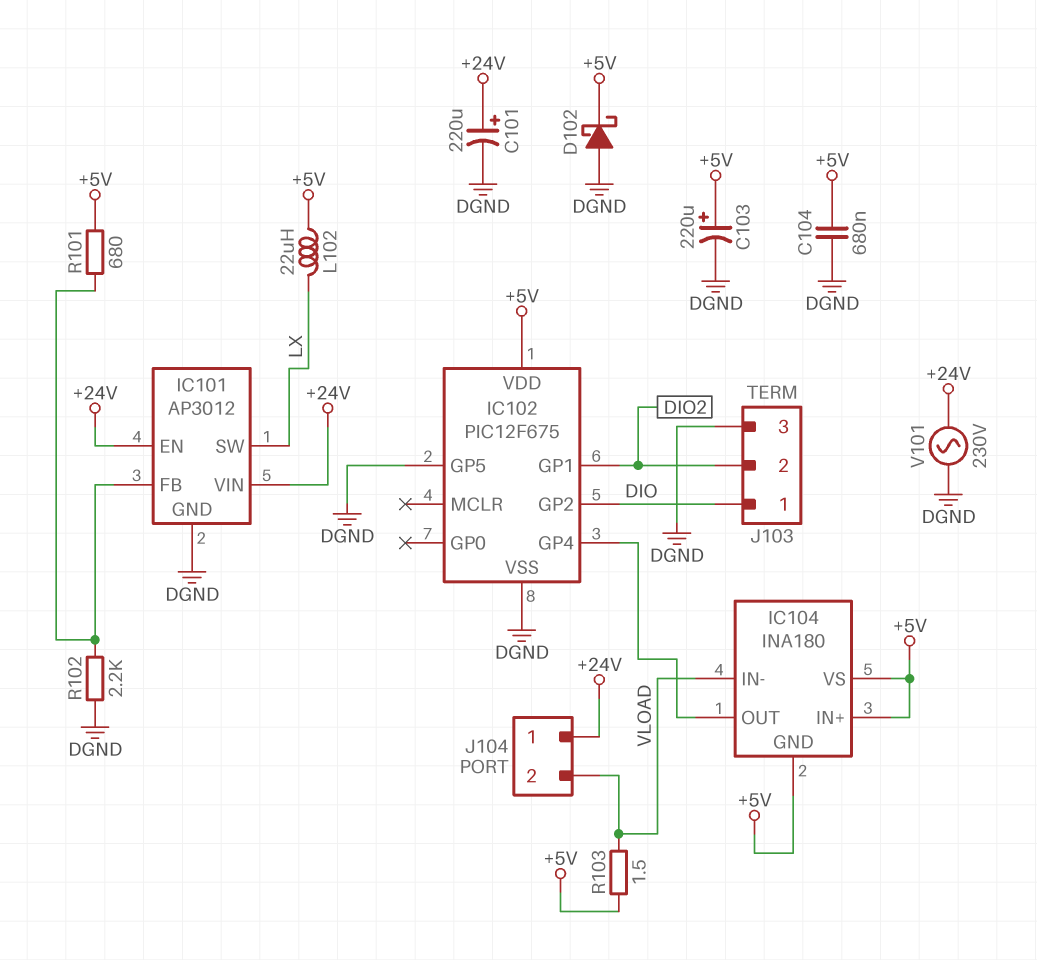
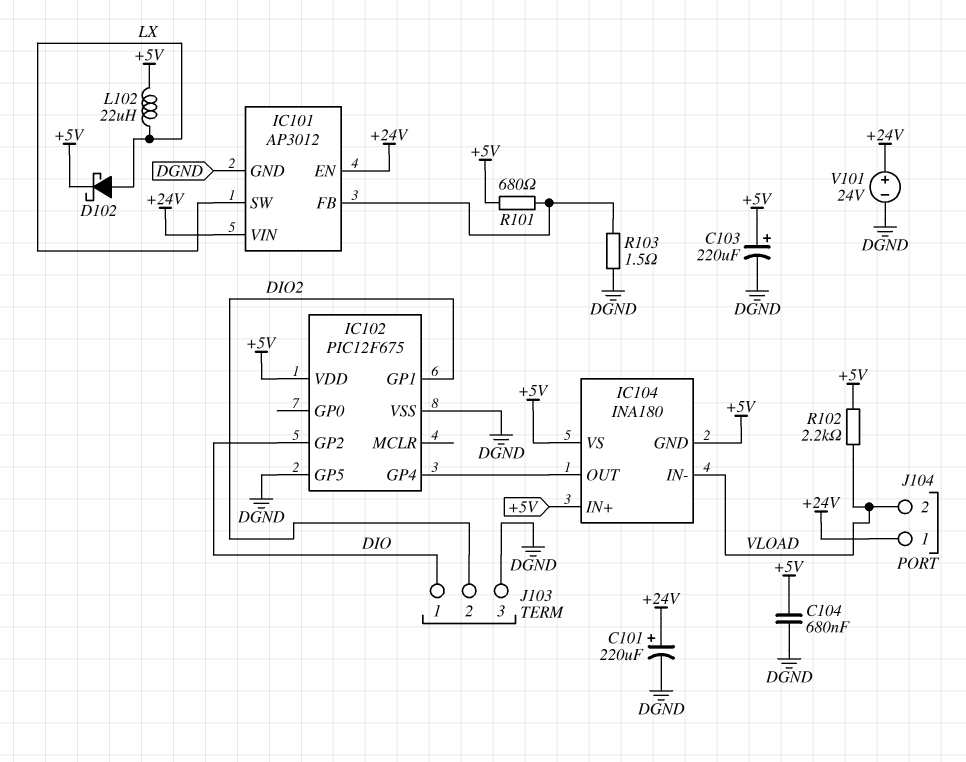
D102: schottky (A DGND, K +5V) -> schottky (A LX, K +5V)
R102: 2.2k (DGND, IC101/FB) -> 2.2k (+5V, VLOAD)
R103: 1.5 (+5V, VLOAD) -> 1.5 (DGND, IC101/FB)
V101: AC 230V (+24V, DGND) -> 24V (plus +24V, minus DGND)

